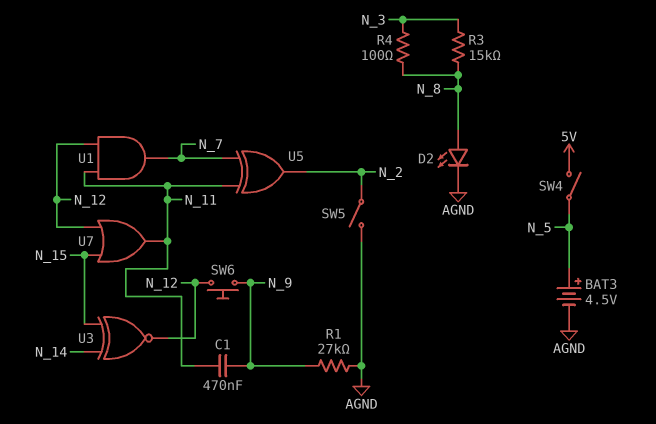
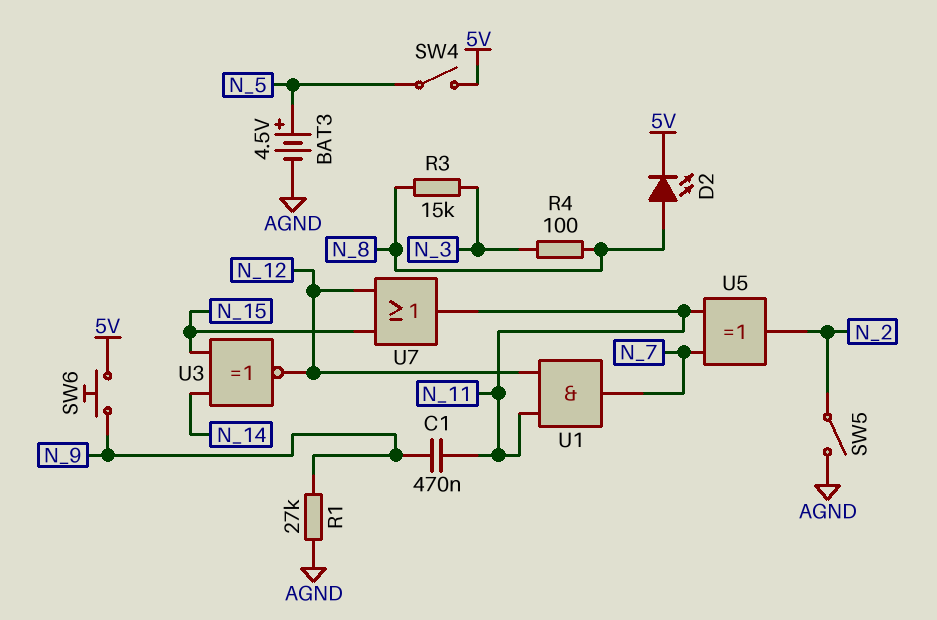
D2: LED (A N_8, K AGND) -> LED (A N_8, K 5V)
SW6: button (N_9, N_12) -> button (5V, N_9)

